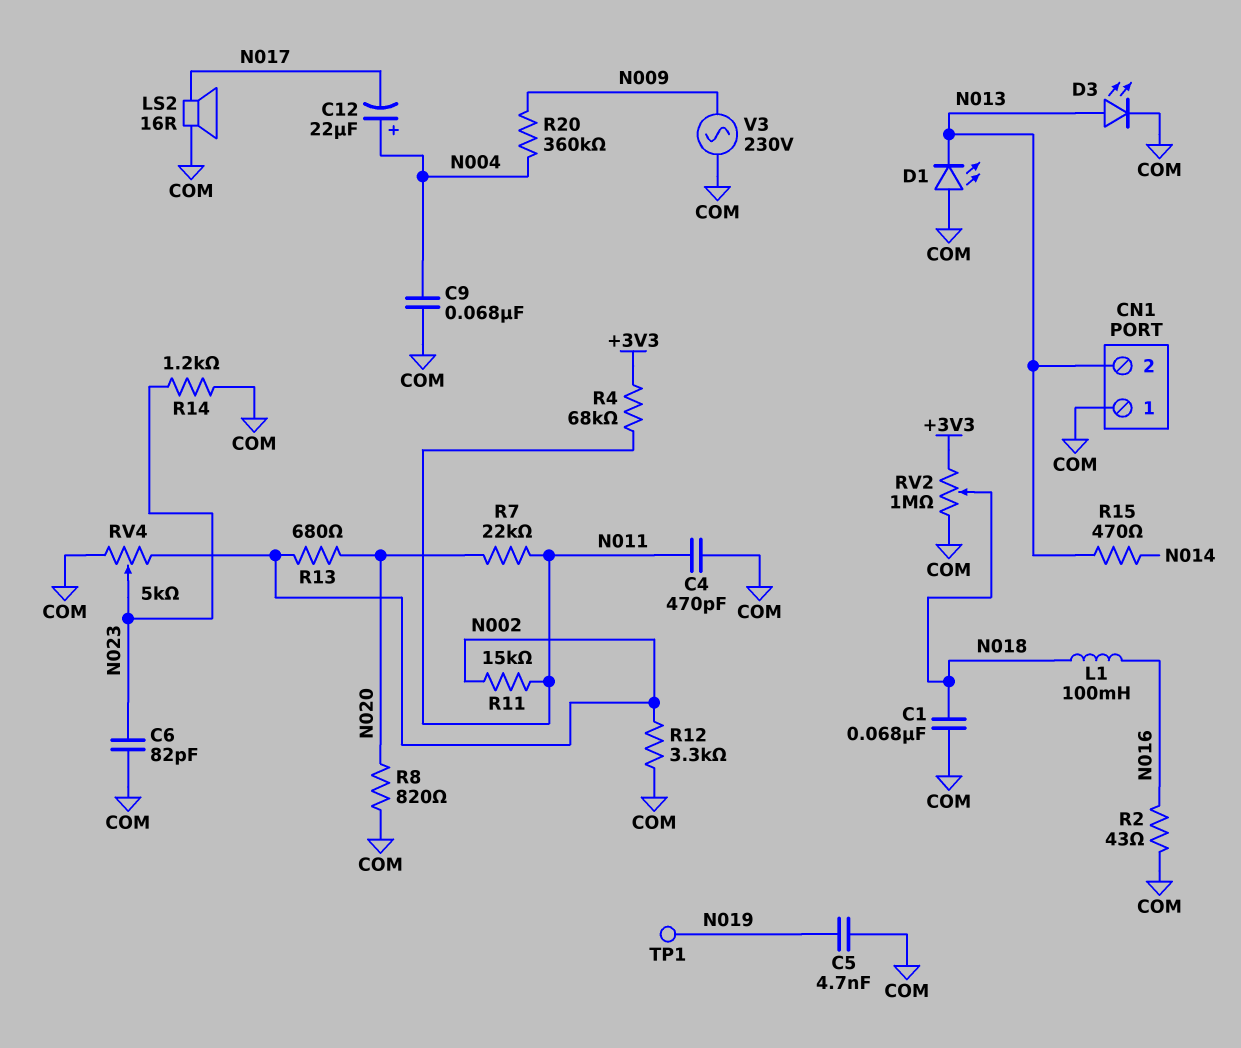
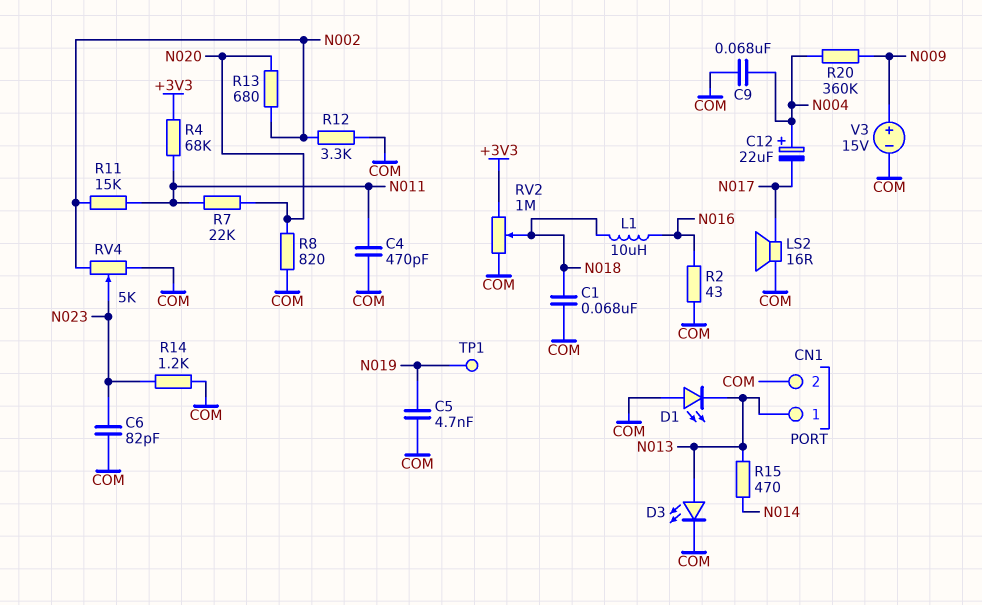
CN1 pin 1: COM -> N013
CN1 pin 2: N013 -> COM
L1: 100mH (N016, N018) -> 10uH (N016, N018)
V3: AC 230V (COM, N009) -> 15V (plus N009, minus COM)

